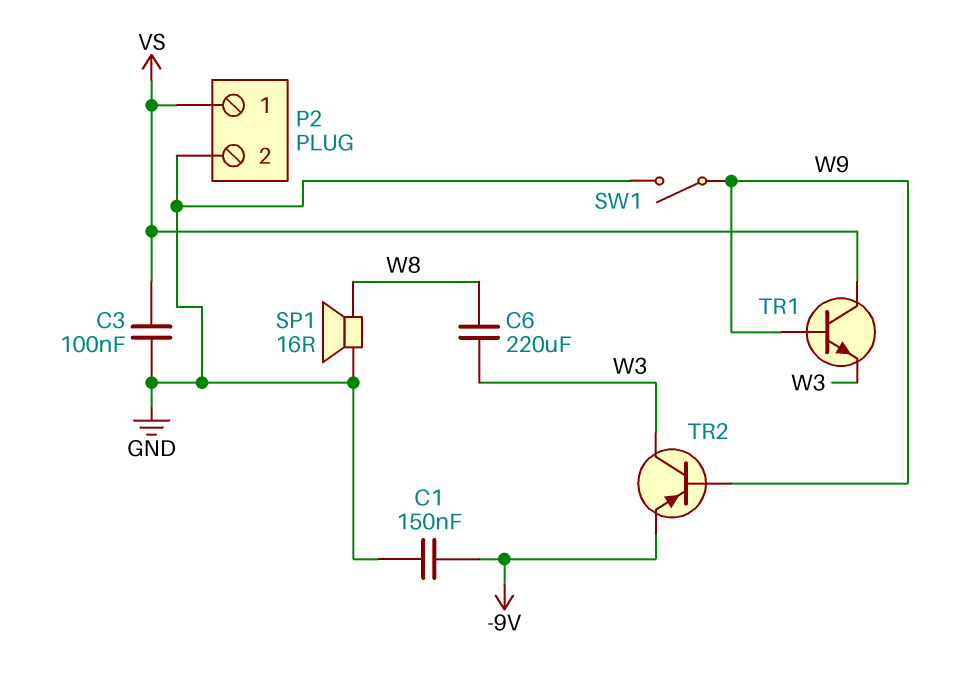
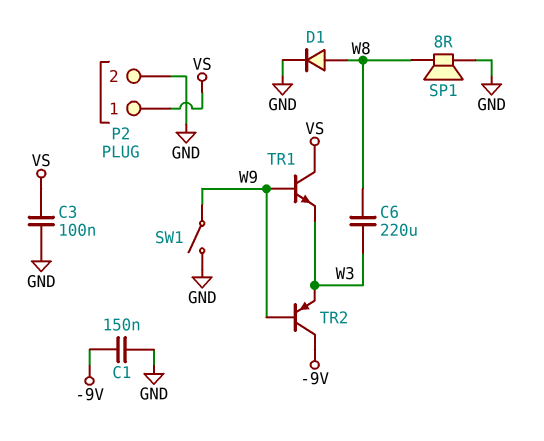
D1: none -> diode (A W8, K GND)
SP1: speaker 16R (GND, W8) -> speaker 8R (GND, W8)
TR2: PNP (B W9, C W3, E -9V) -> PNP (B W9, C -9V, E W3)

